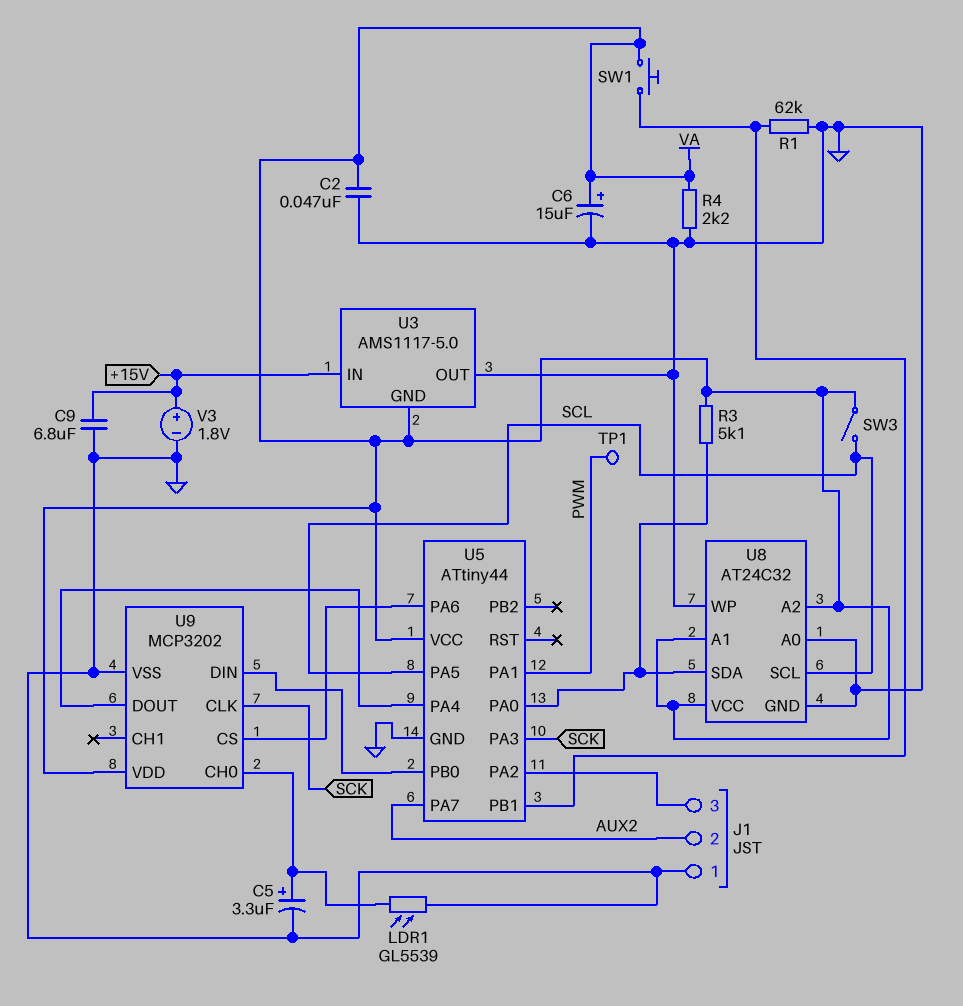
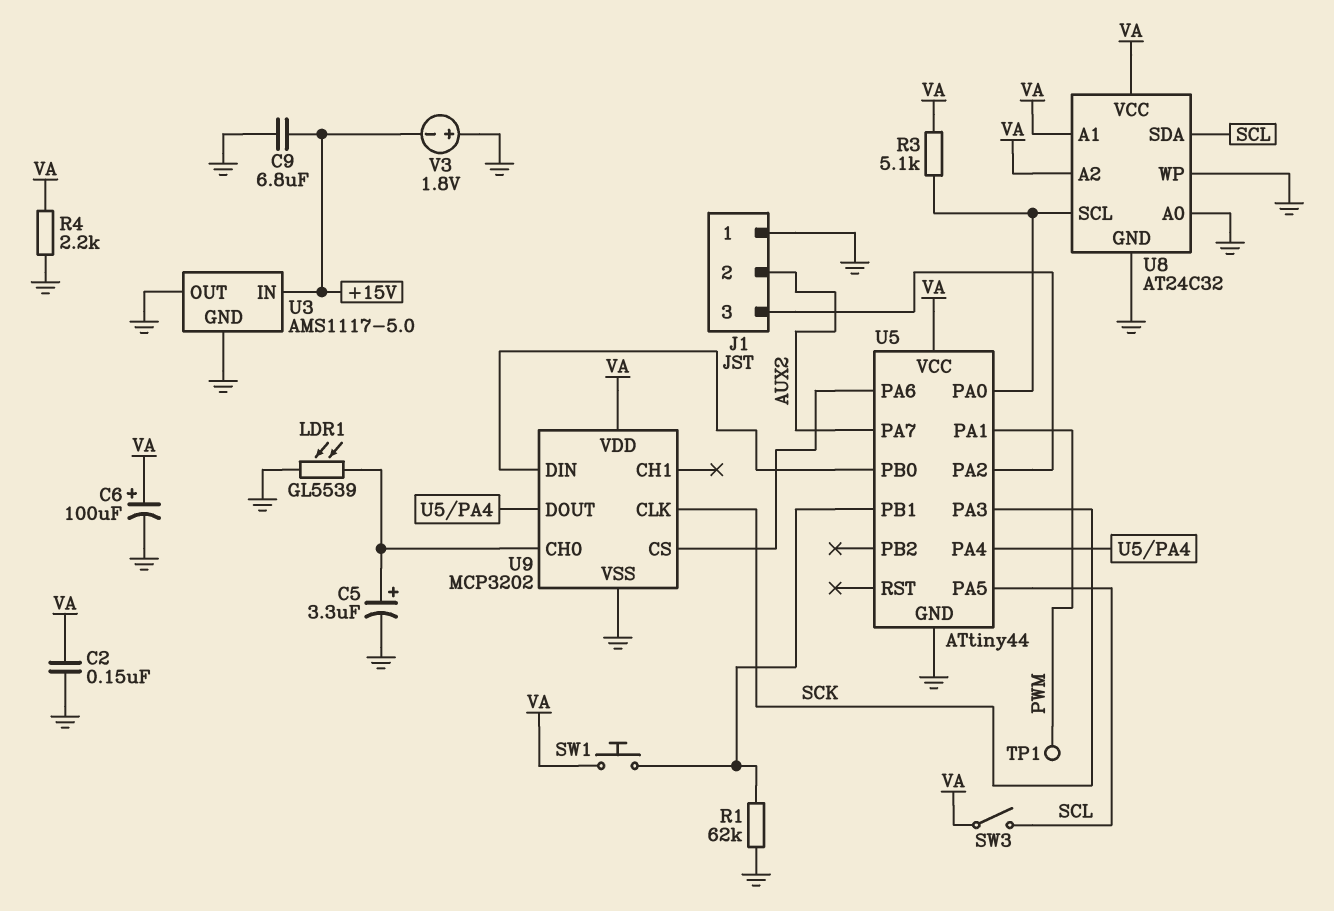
C2: 47nF (GND, VA) -> 150nF (GND, VA)
C6: 15uF (plus VA, minus GND) -> 100uF (plus VA, minus GND)
U3 pin GND: VA -> GND
U8 pin SCL: SCL -> U5/PA0
U8 pin SDA: U5/PA0 -> SCL
V3: 1.8V (plus +15V, minus GND) -> 1.8V (plus GND, minus +15V)

